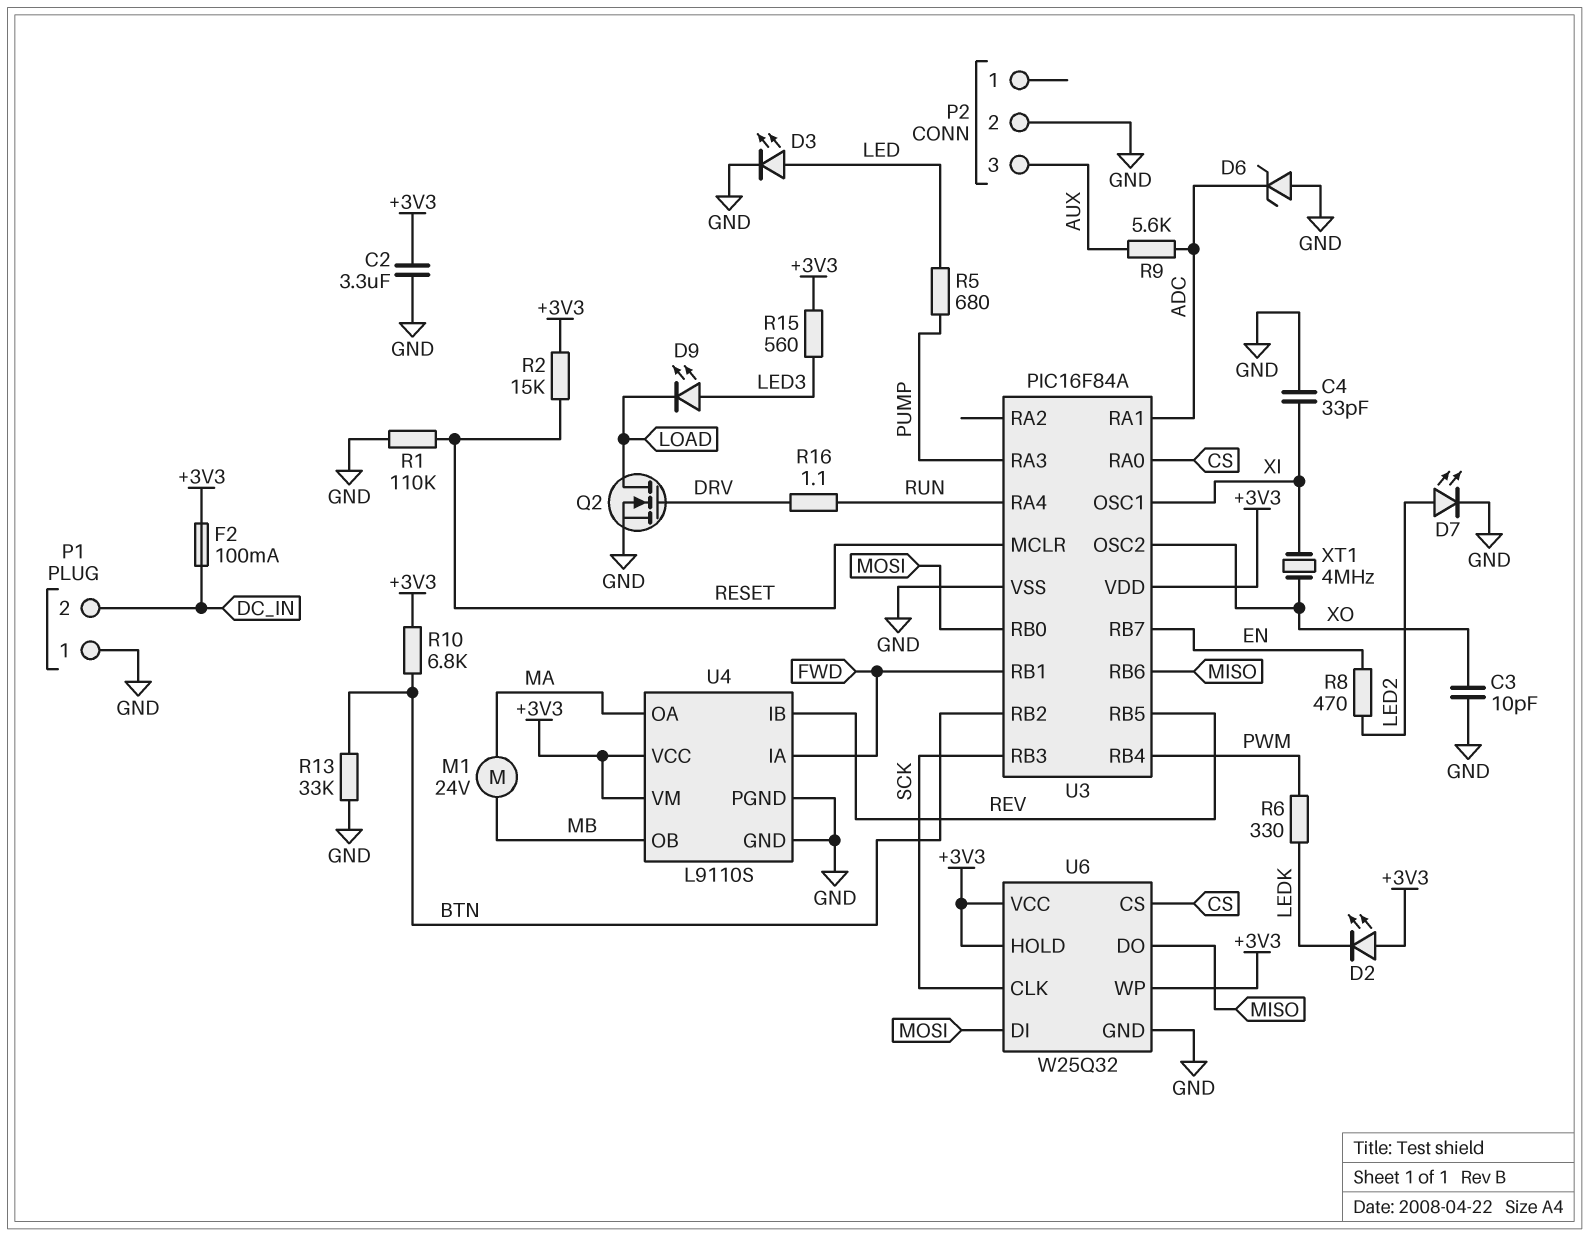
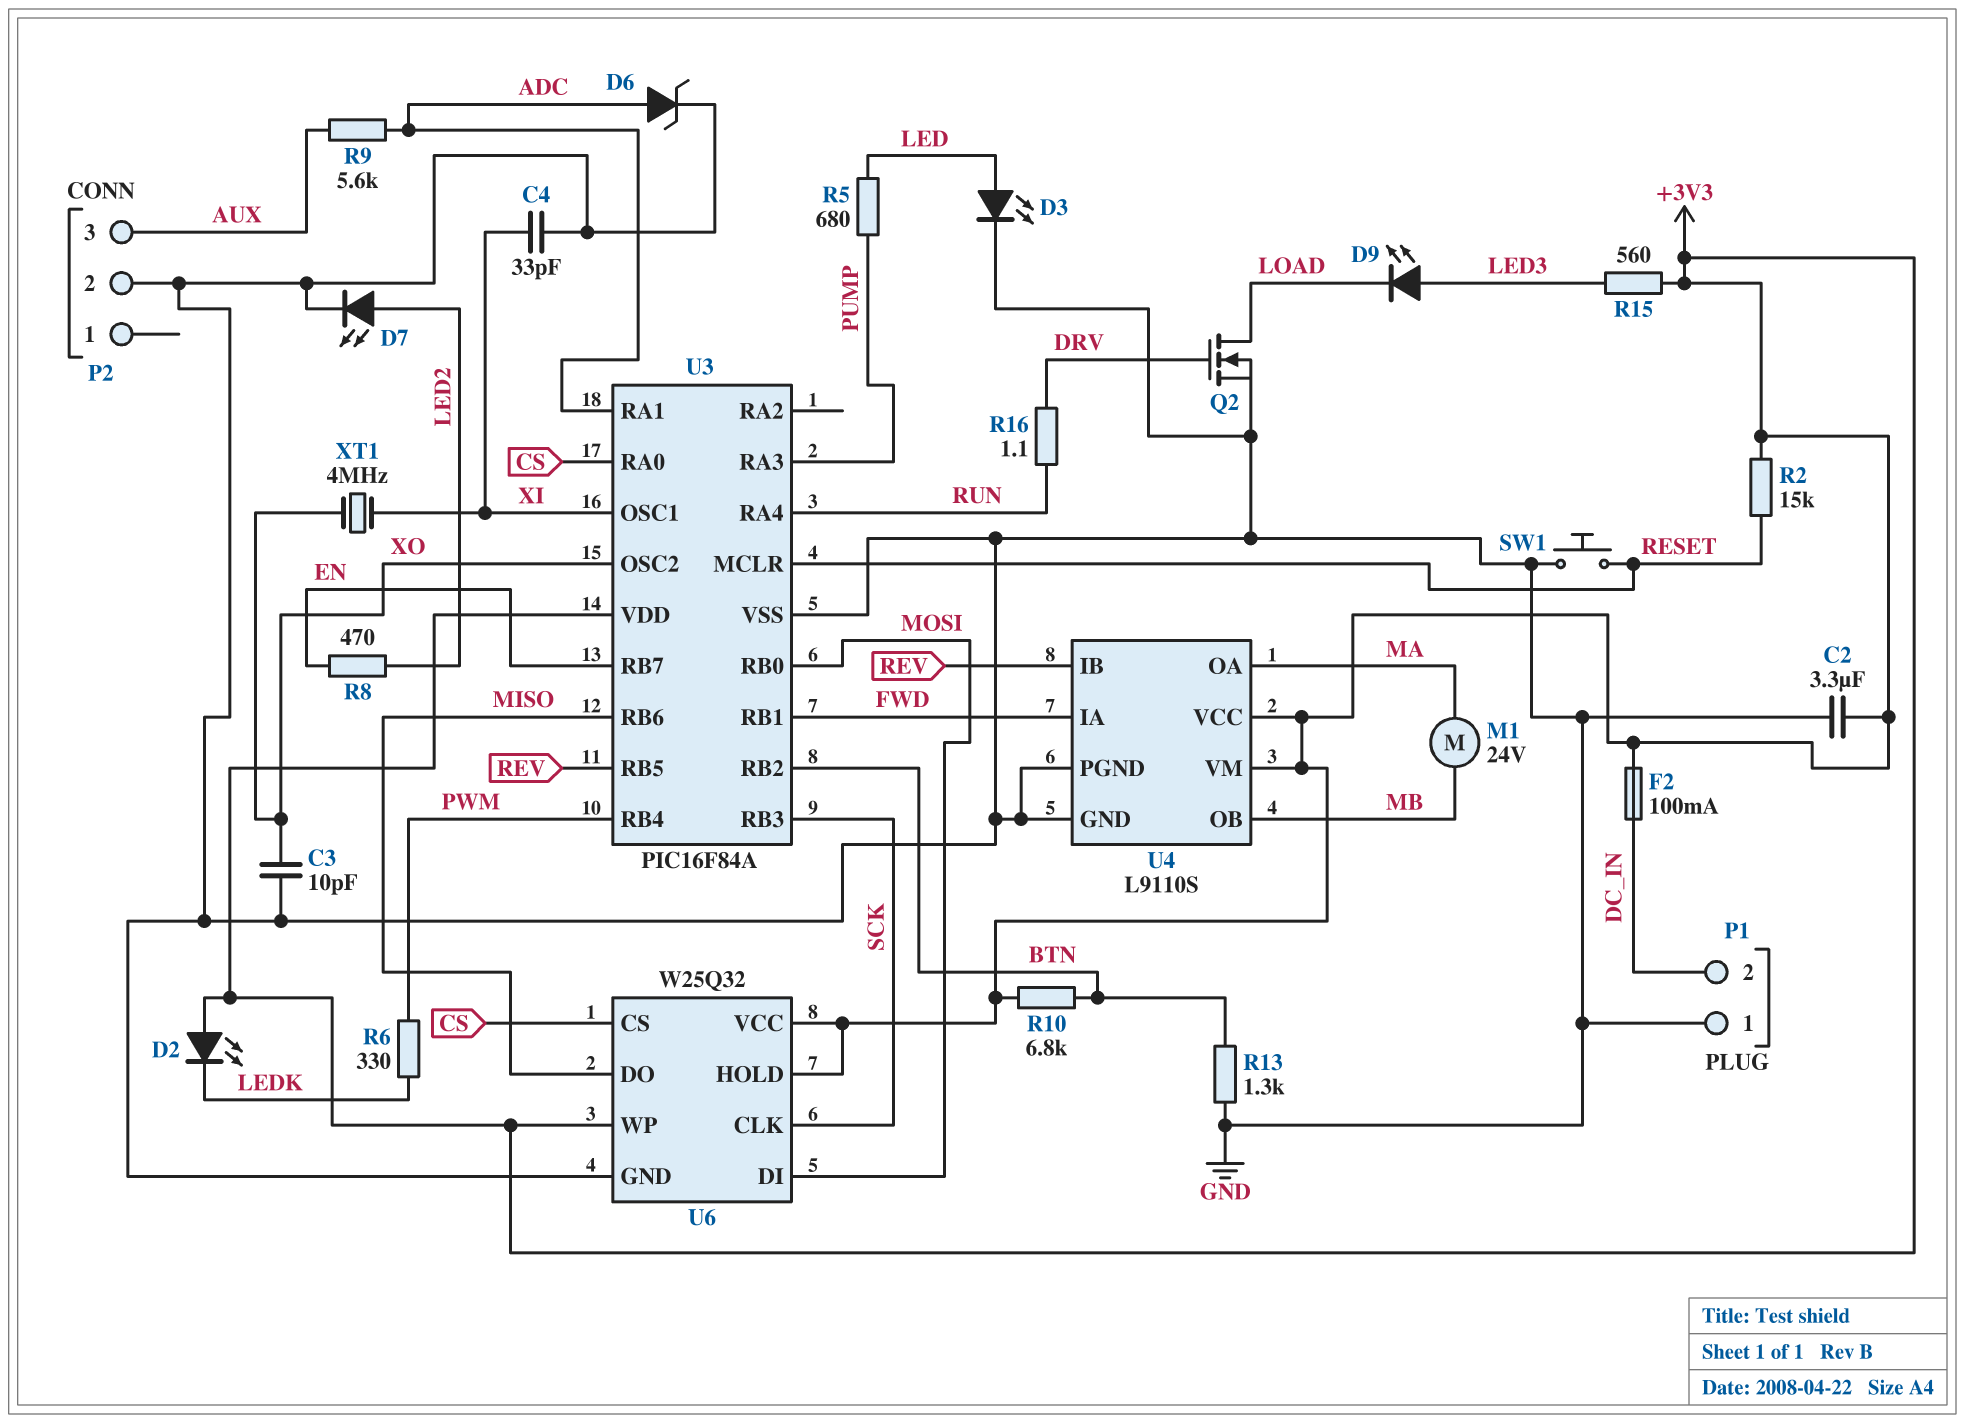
D6: zener (A GND, K ADC) -> zener (A ADC, K GND)
R1: 110k (GND, RESET) -> none
R13: 33k (BTN, GND) -> 1.3k (BTN, GND)
SW1: none -> button (GND, RESET)

